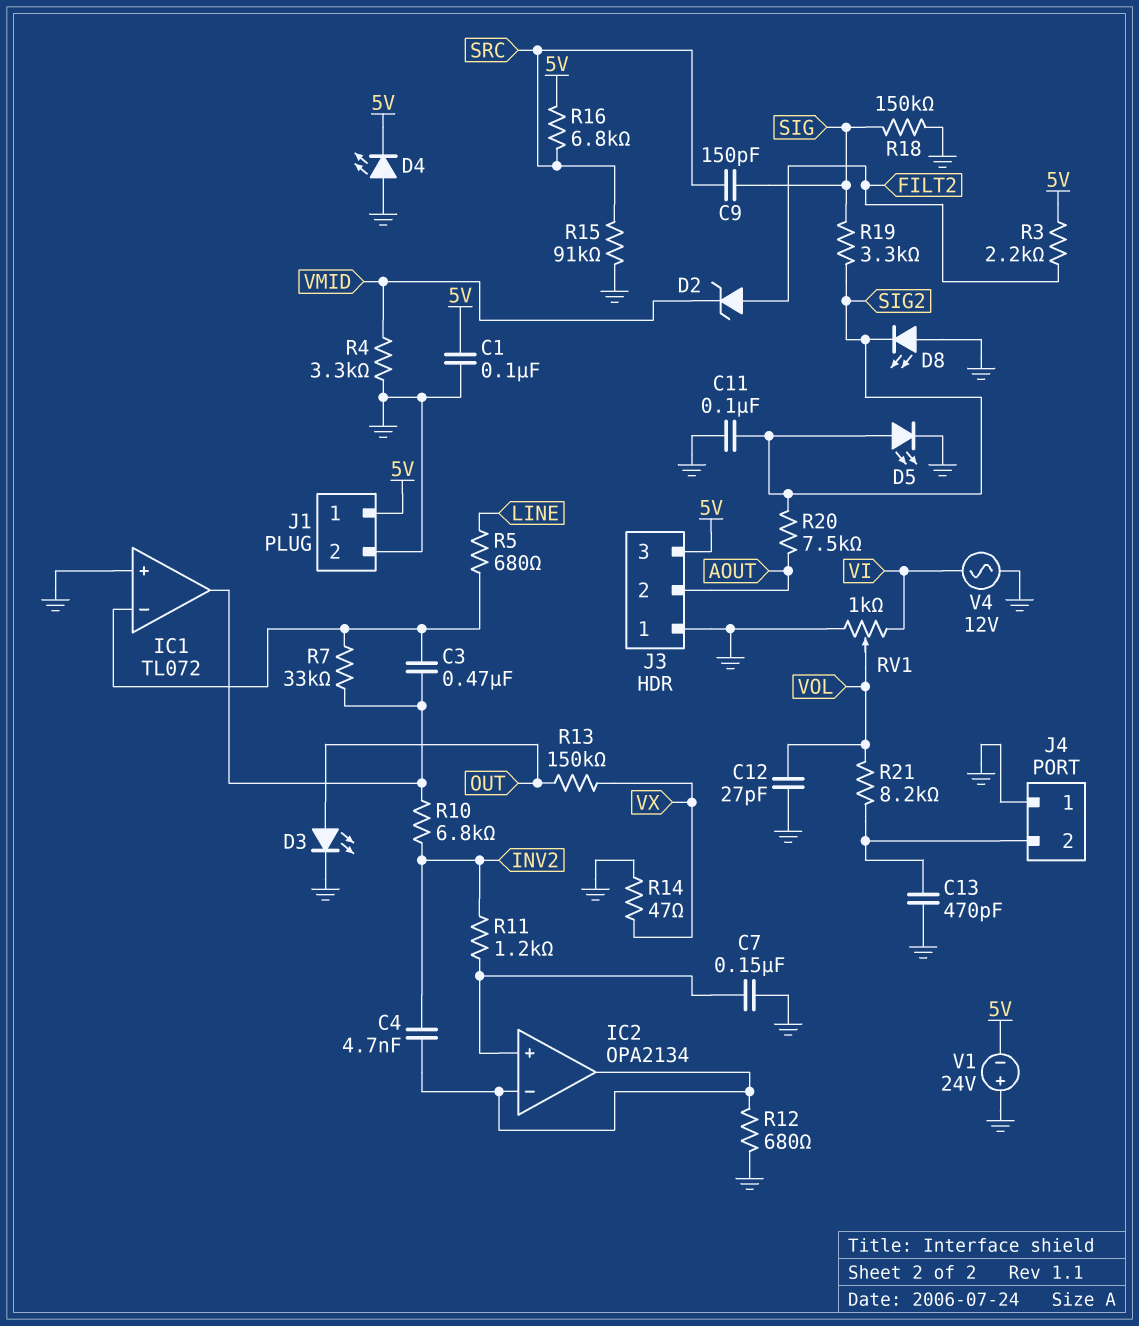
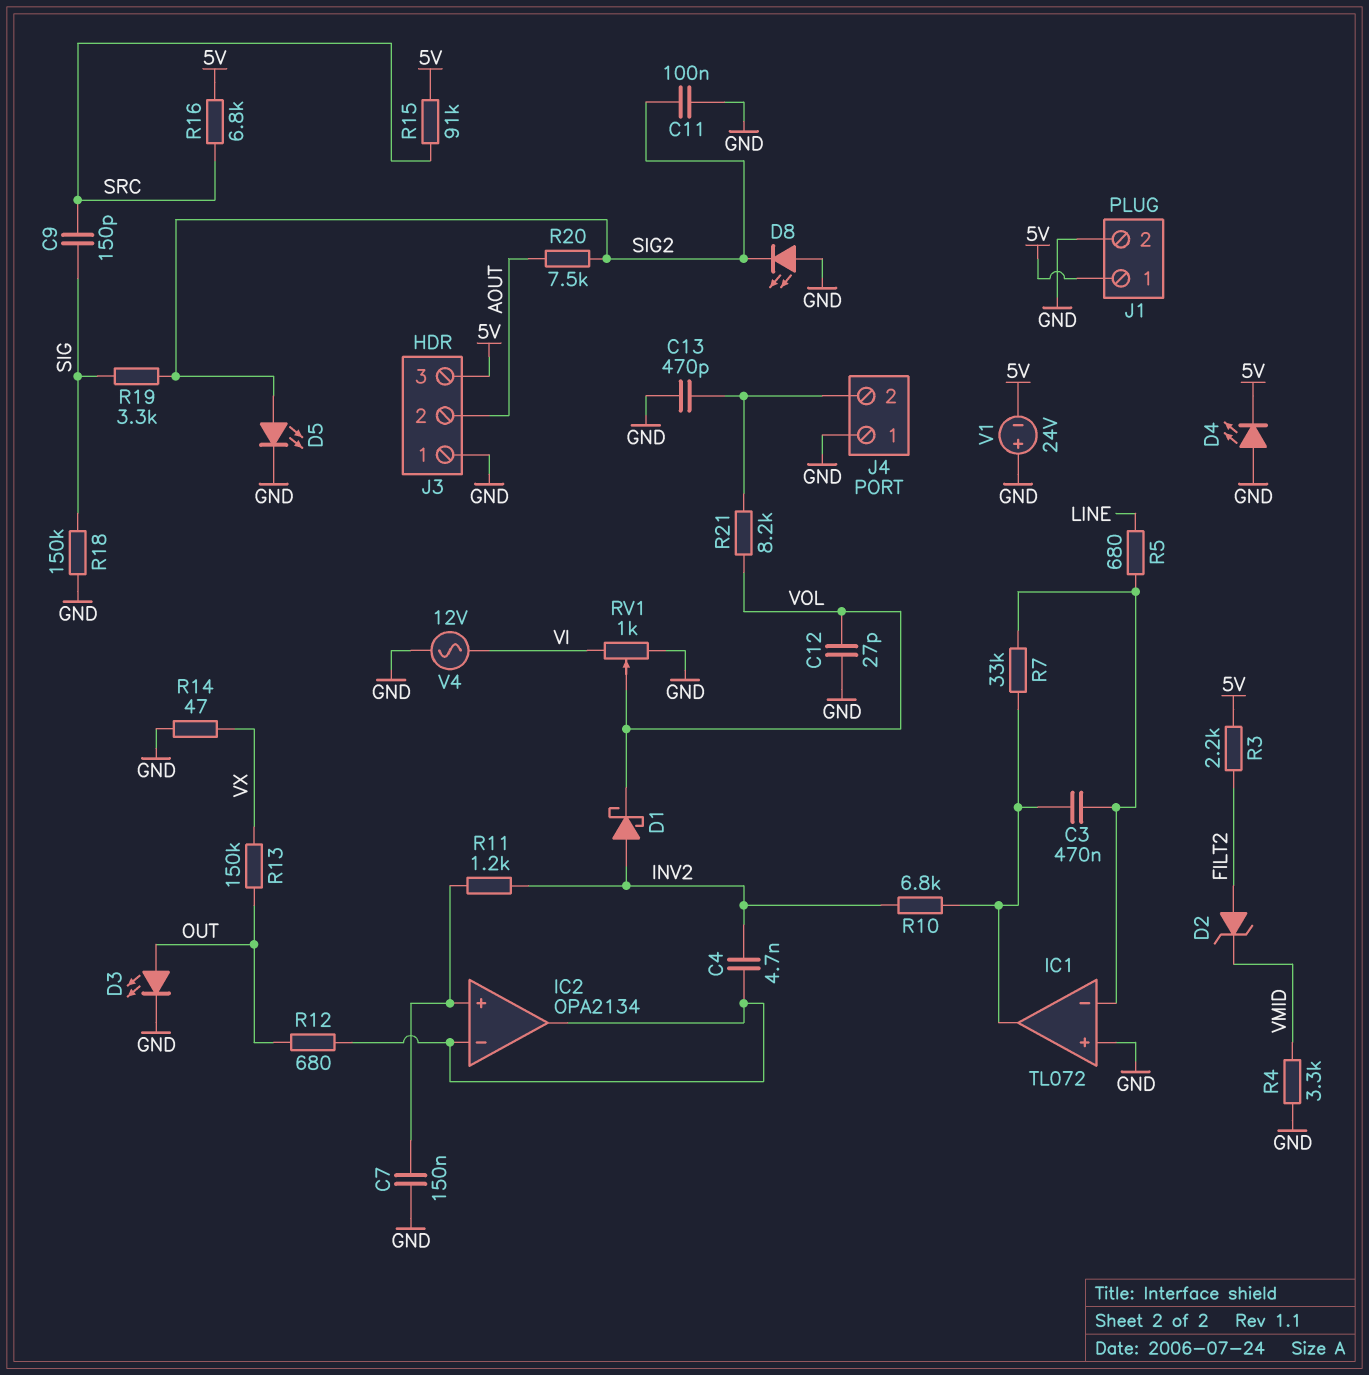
C1: 100nF (5V, GND) -> none
D1: none -> schottky (A INV2, K VOL)
R12: 680 (GND, IC2/in-) -> 680 (IC2/in-, OUT)
R15: 91k (GND, SRC) -> 91k (5V, SRC)

